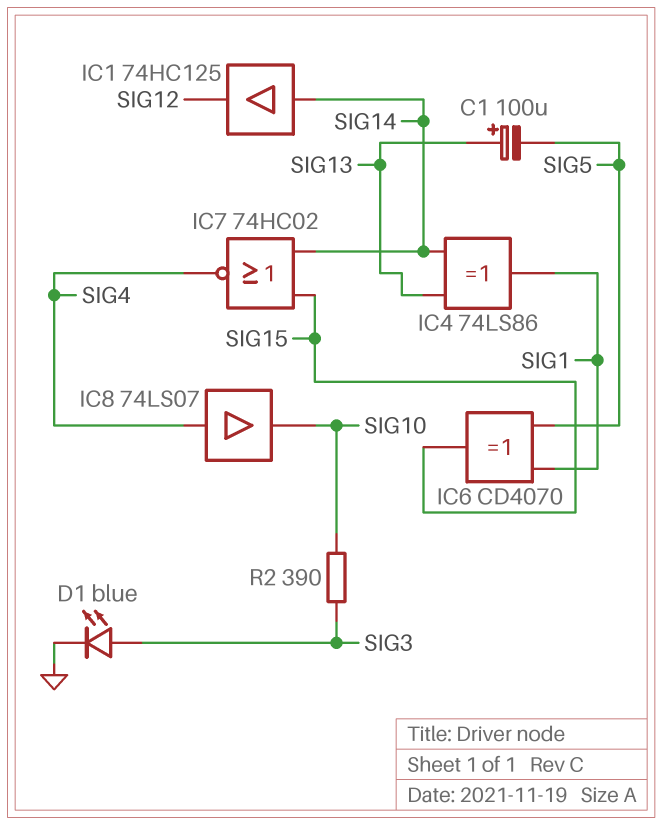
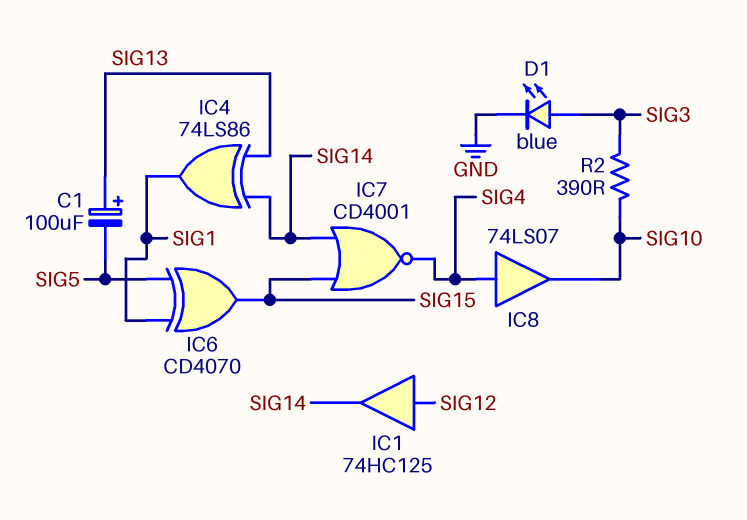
IC1: buffer 74HC125 (in SIG14, out SIG12) -> buffer 74HC125 (in SIG12, out SIG14)
IC7: NOR 74HC02 (in SIG14, in SIG15, out SIG4) -> NOR CD4001 (in SIG14, in SIG15, out SIG4)

